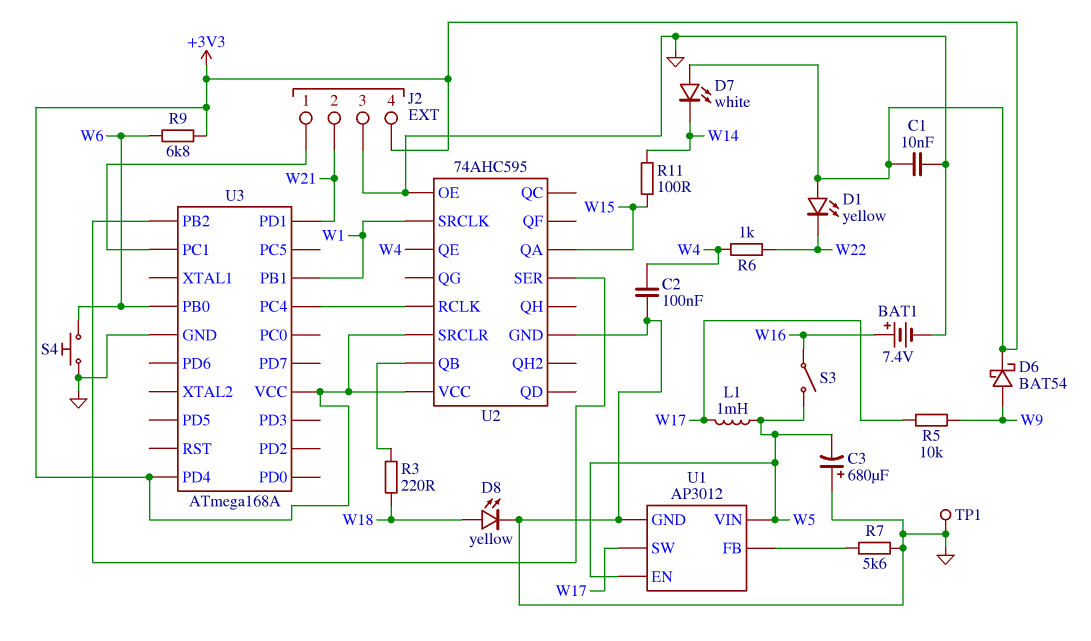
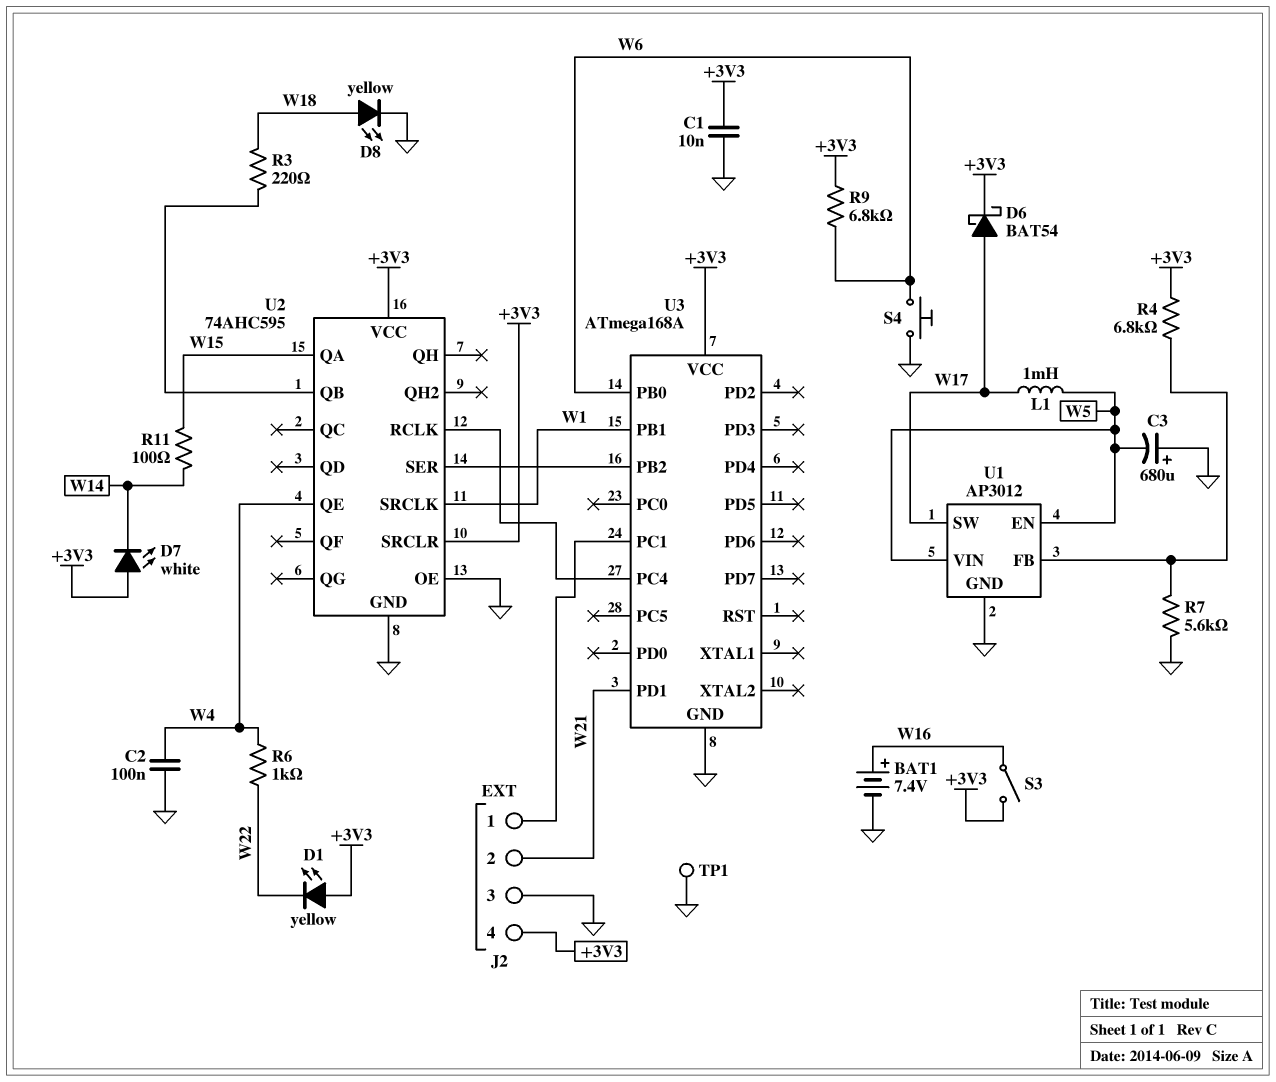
D6: schottky BAT54 (A W9, K +3V3) -> schottky BAT54 (A W17, K +3V3)
R4: none -> 6.8k (+3V3, U1/FB)
R5: 10k (W9, W17) -> none
S3: switch (W5, W16) -> switch (+3V3, W16)
U3 pin PD4: +3V3 -> none

